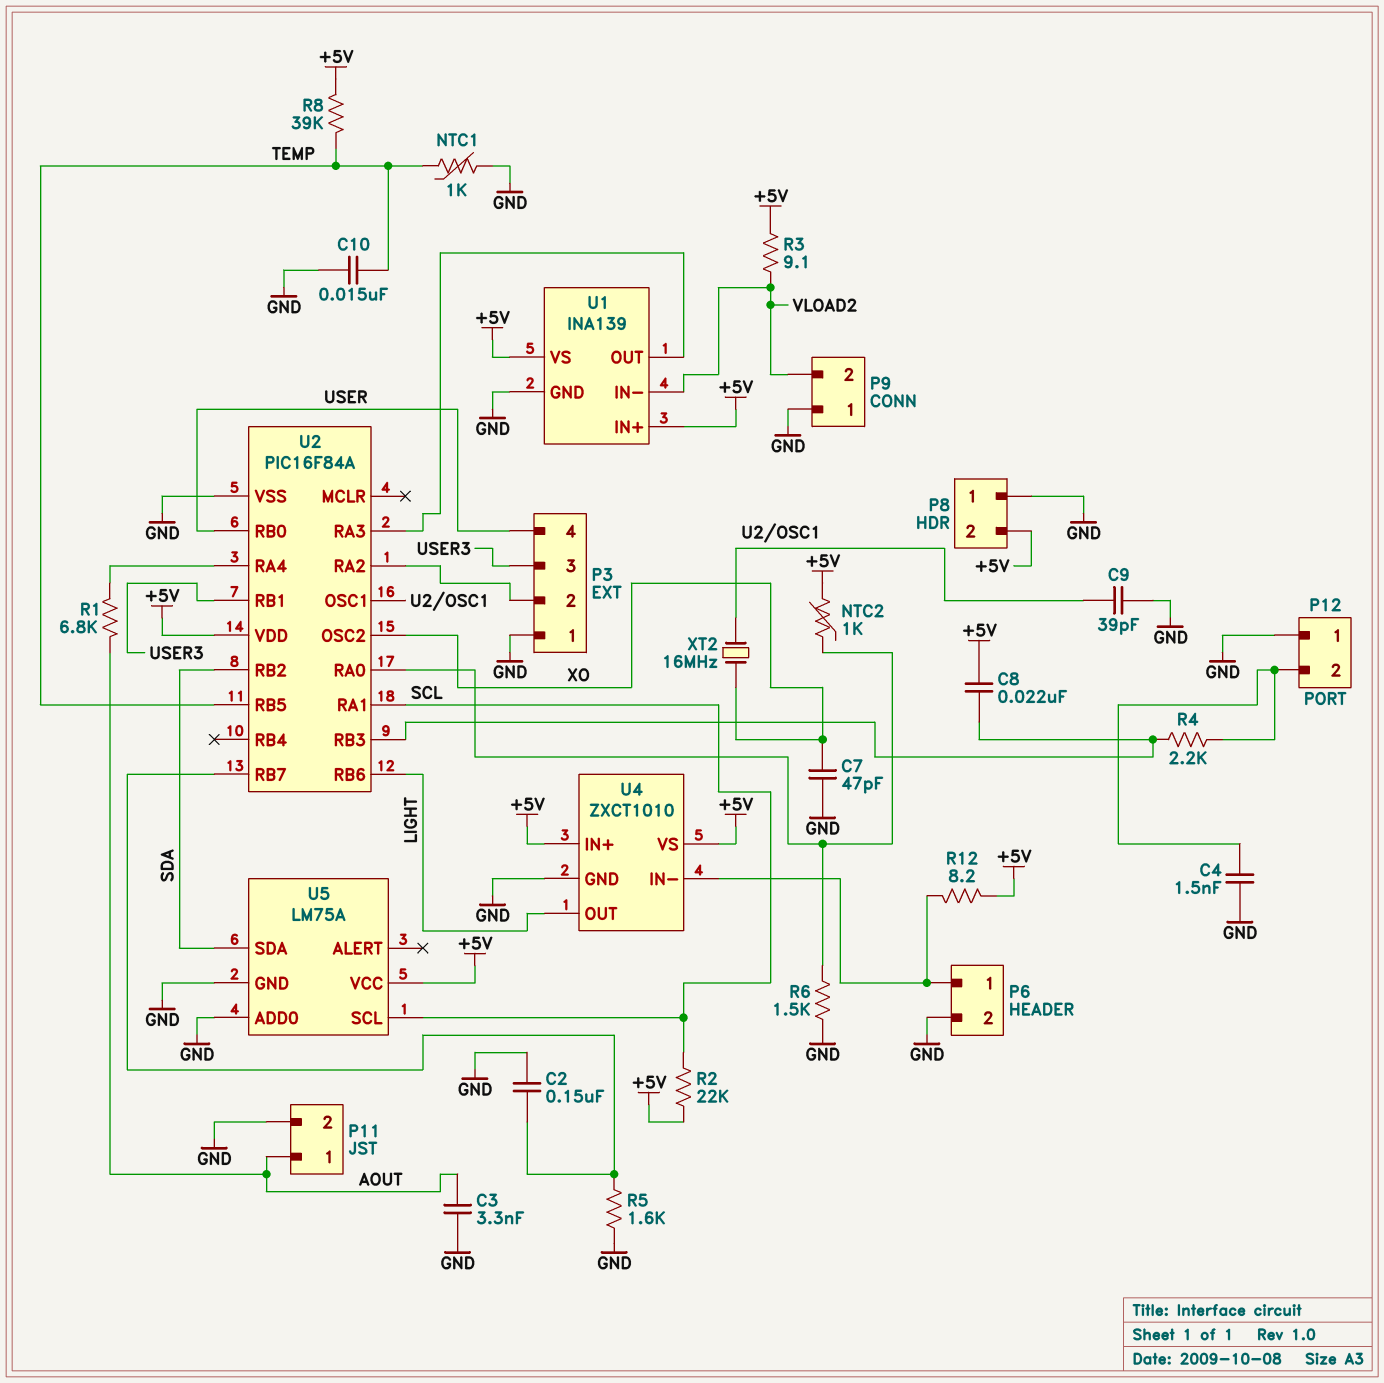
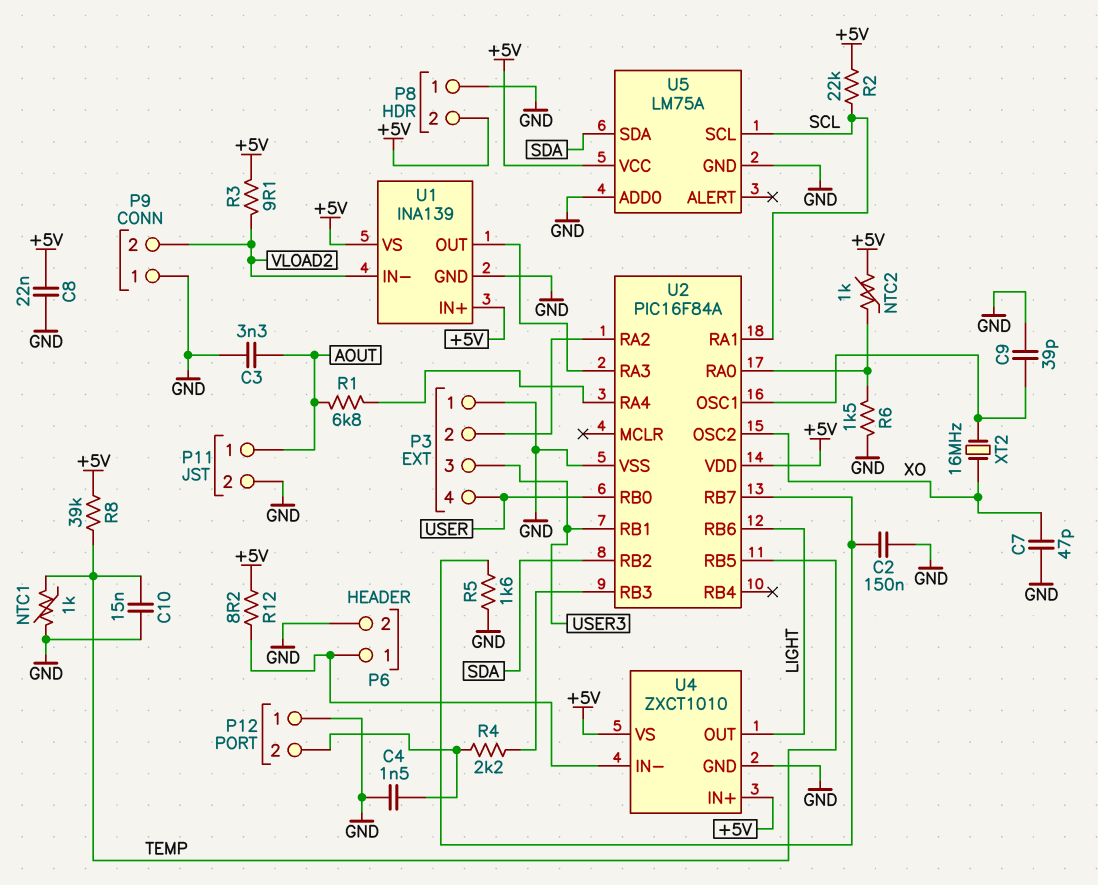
C8: 22nF (+5V, U2/RB3) -> 22nF (+5V, GND)

